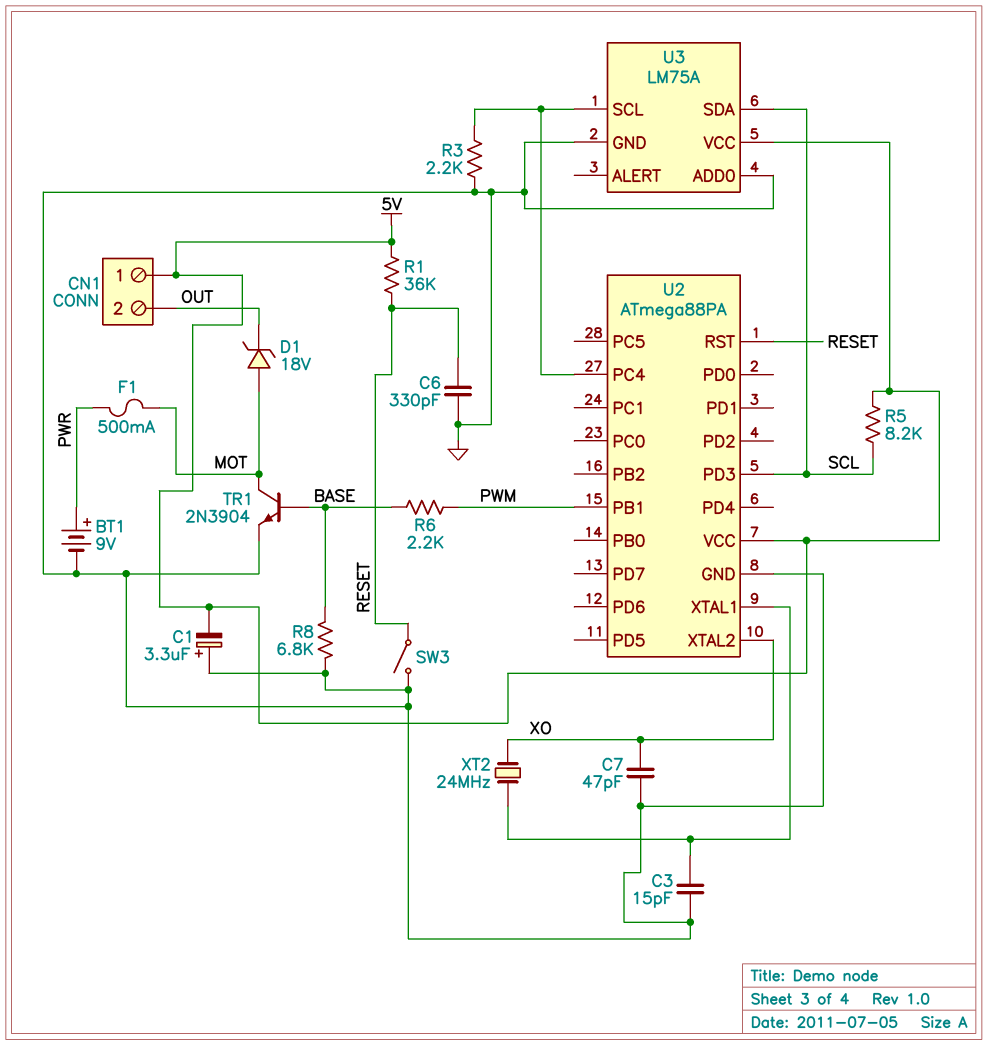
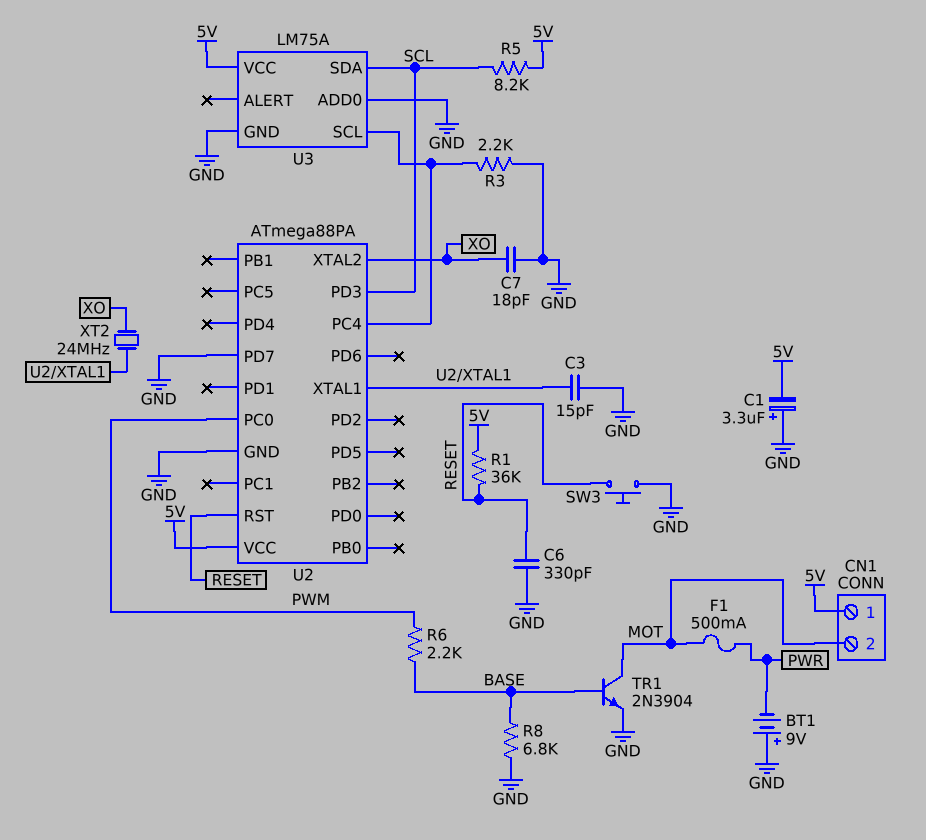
BT1: 9V (plus PWR, minus GND) -> 9V (plus GND, minus PWR)
C7: 47pF (GND, XO) -> 18pF (GND, XO)
CN1 pin 2: OUT -> MOT
D1: zener 18V (A MOT, K OUT) -> none
SW3: switch (GND, RESET) -> button (GND, RESET)
U2 pin PB1: PWM -> none
U2 pin PC0: none -> PWM
U2 pin PD7: none -> GND

